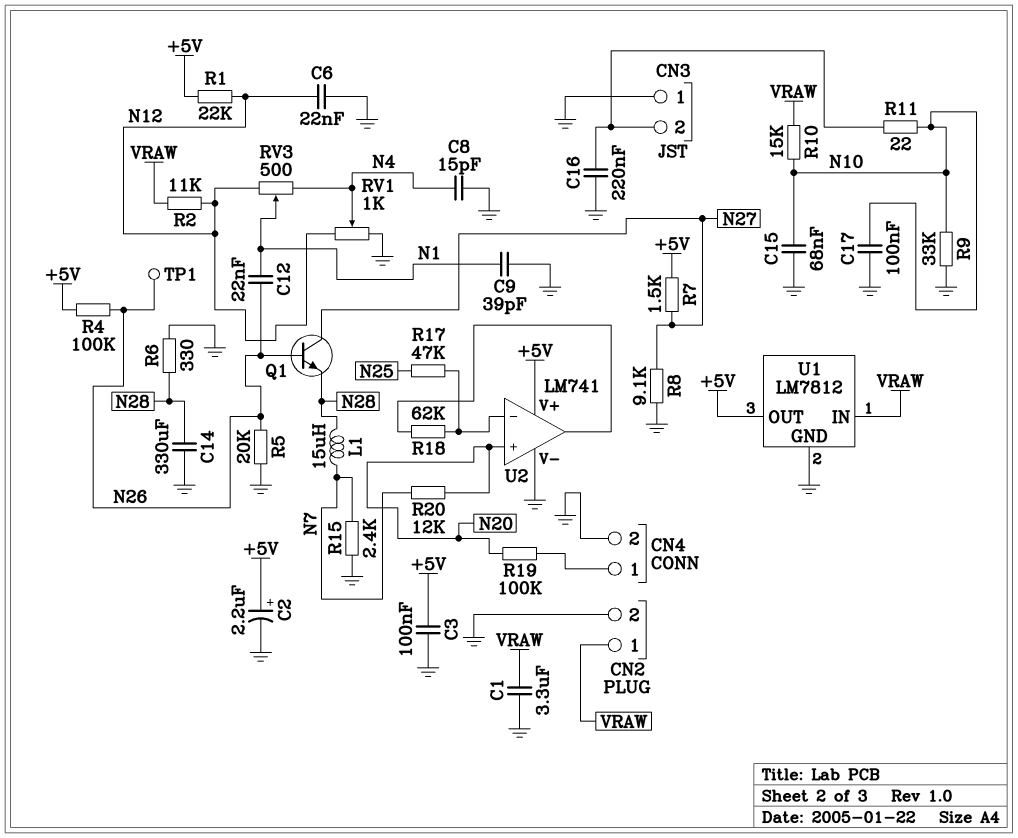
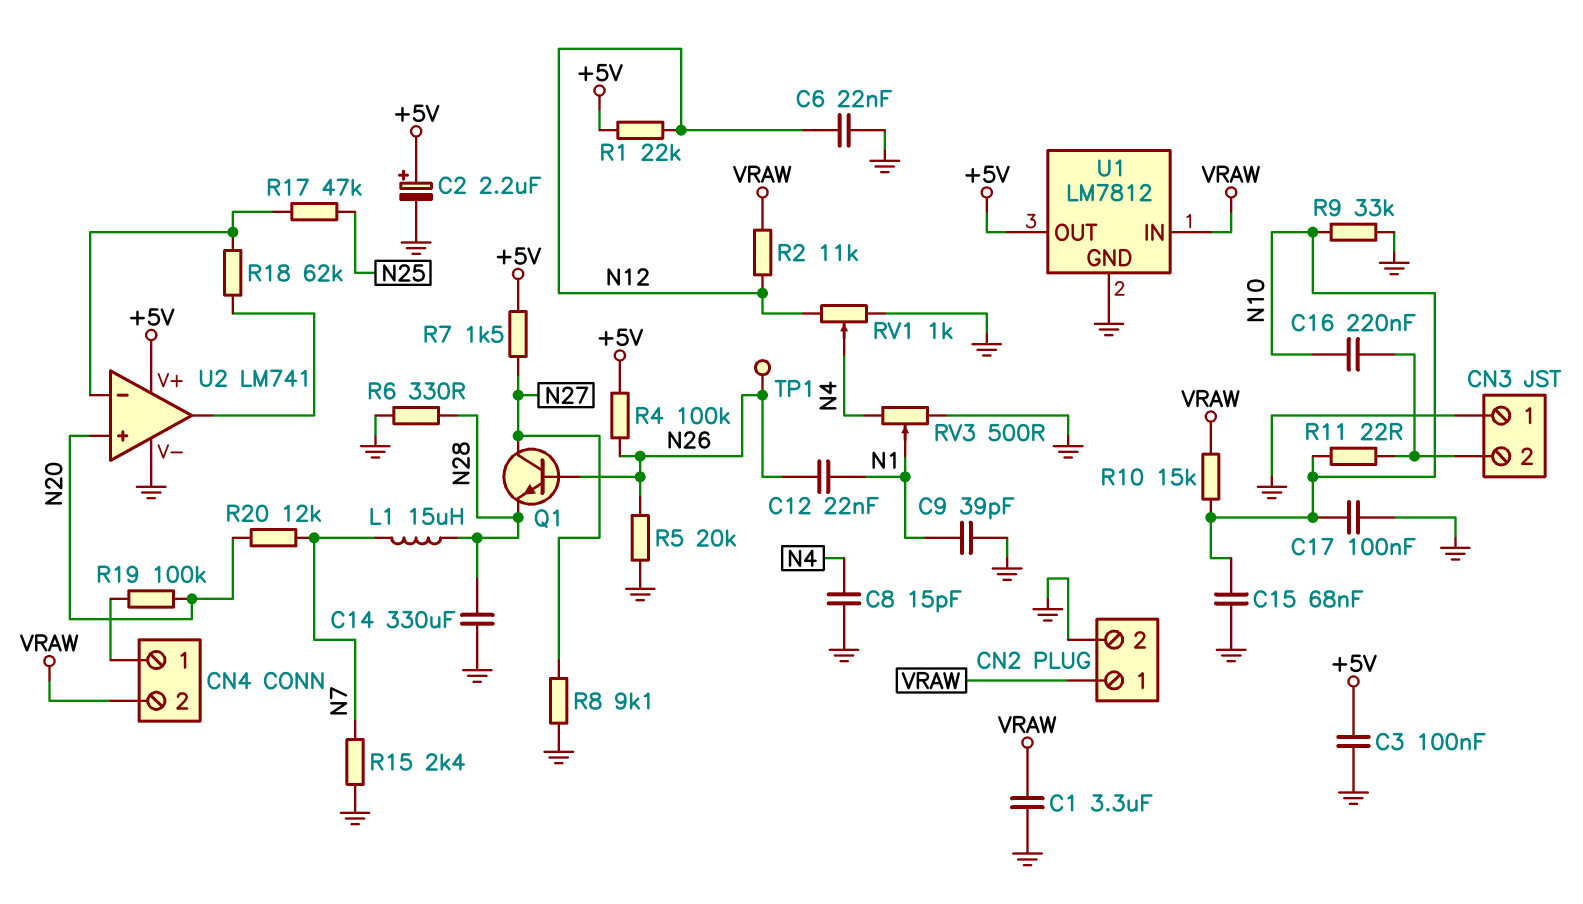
C16: 220nF (CN3/2, GND) -> 220nF (CN3/2, N10)
CN4 pin 2: GND -> VRAW
RV3: 500 (N4, N12, wiper N1) -> 500 (GND, N4, wiper N1)

